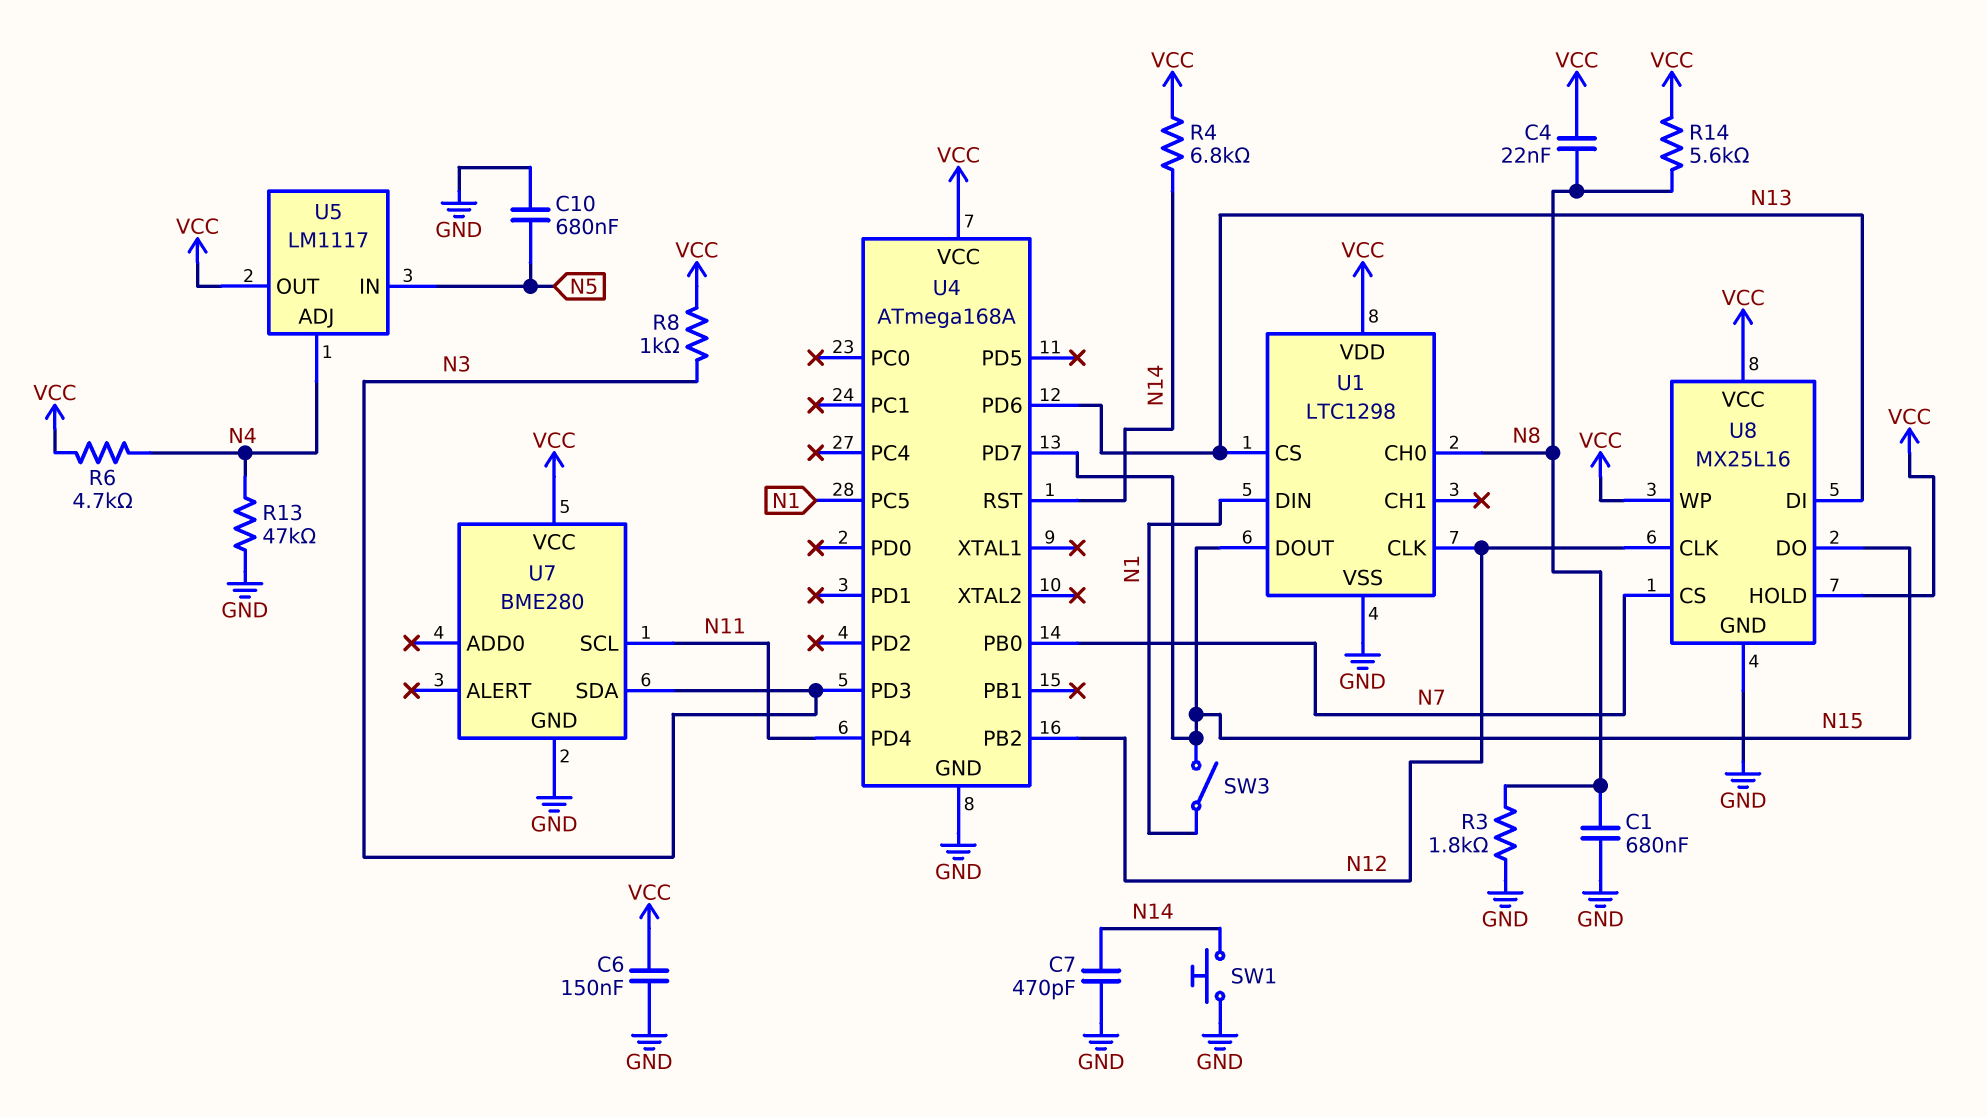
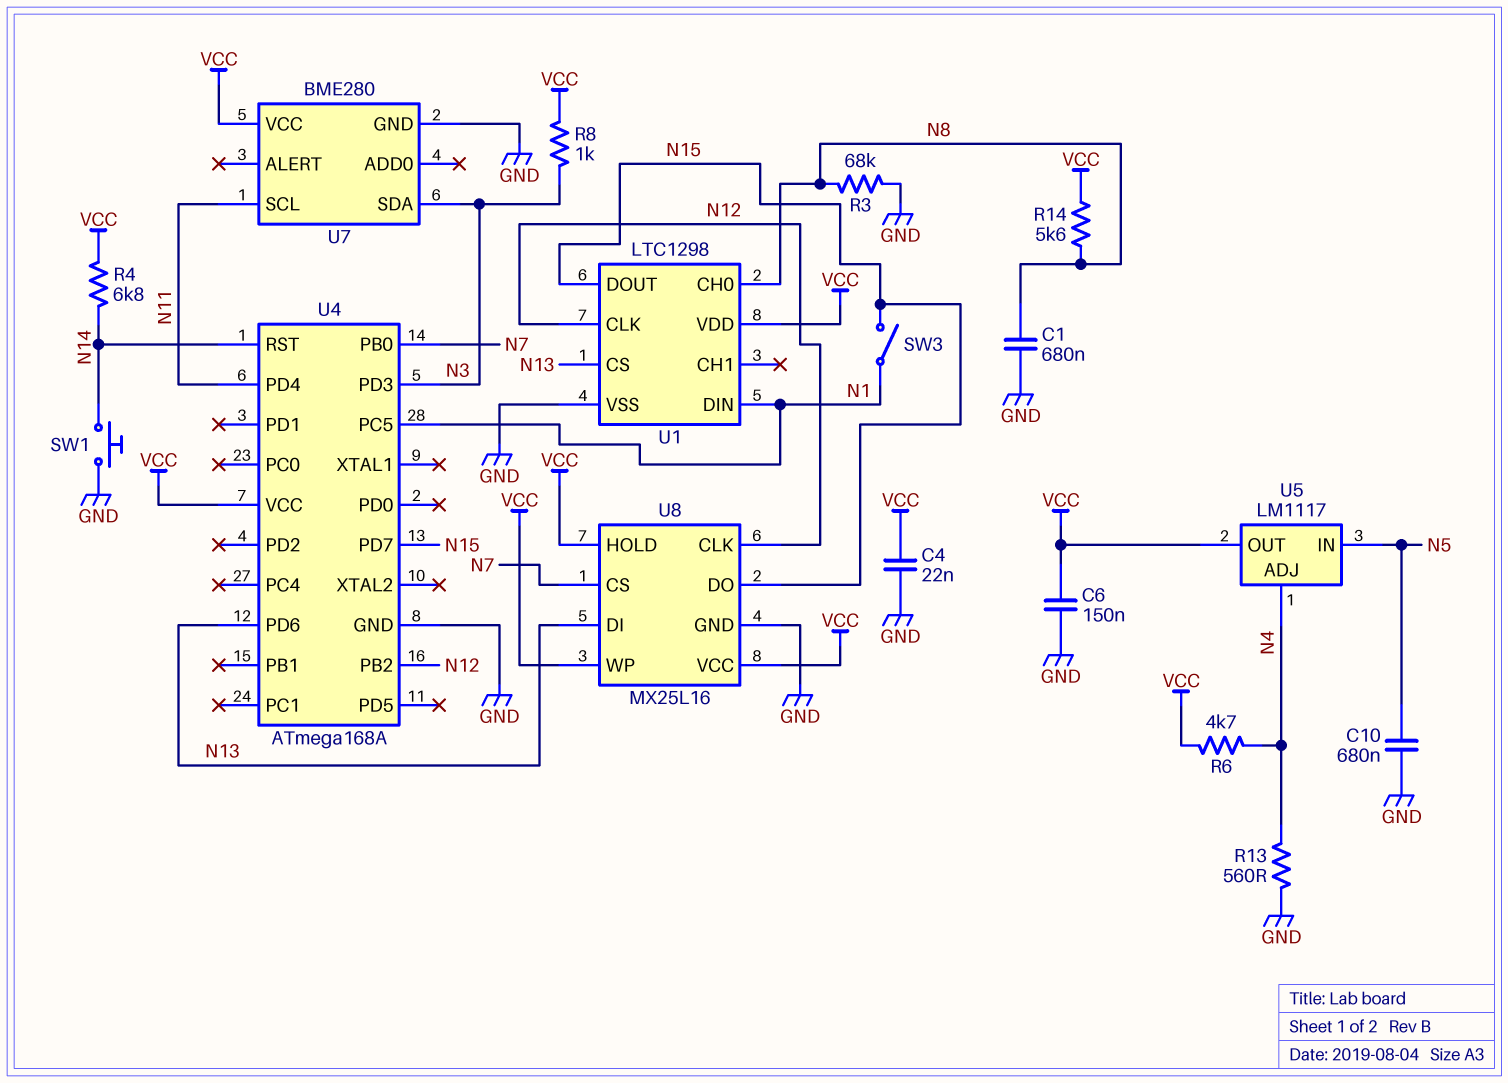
C4: 22nF (N8, VCC) -> 22nF (GND, VCC)
C7: 470pF (GND, N14) -> none
R3: 1.8k (GND, N8) -> 68k (GND, N8)
R13: 47k (GND, N4) -> 560 (GND, N4)

